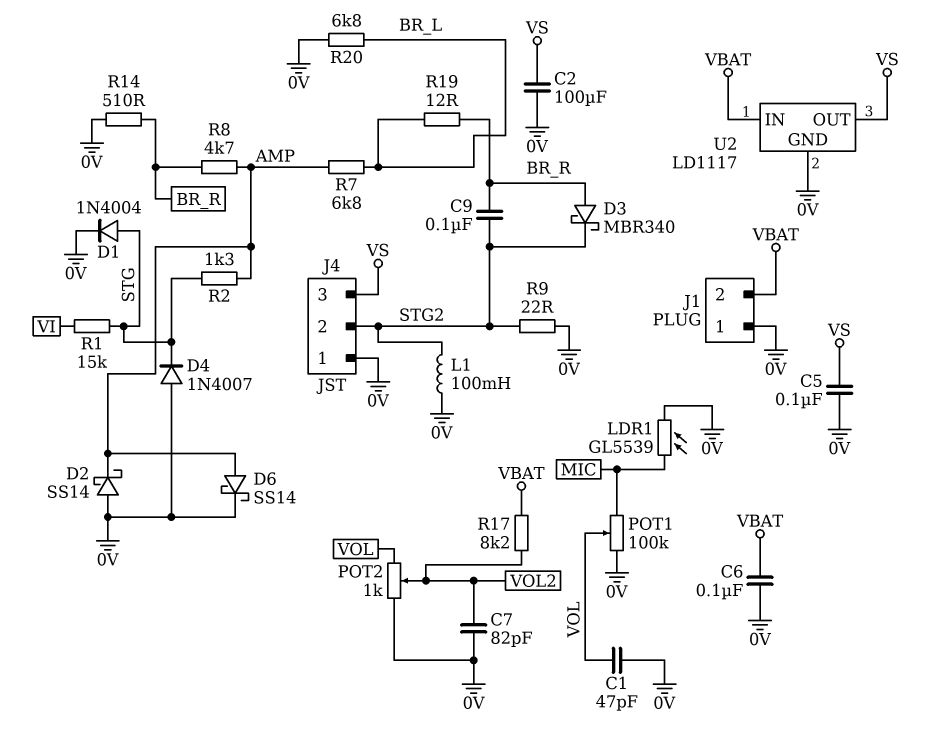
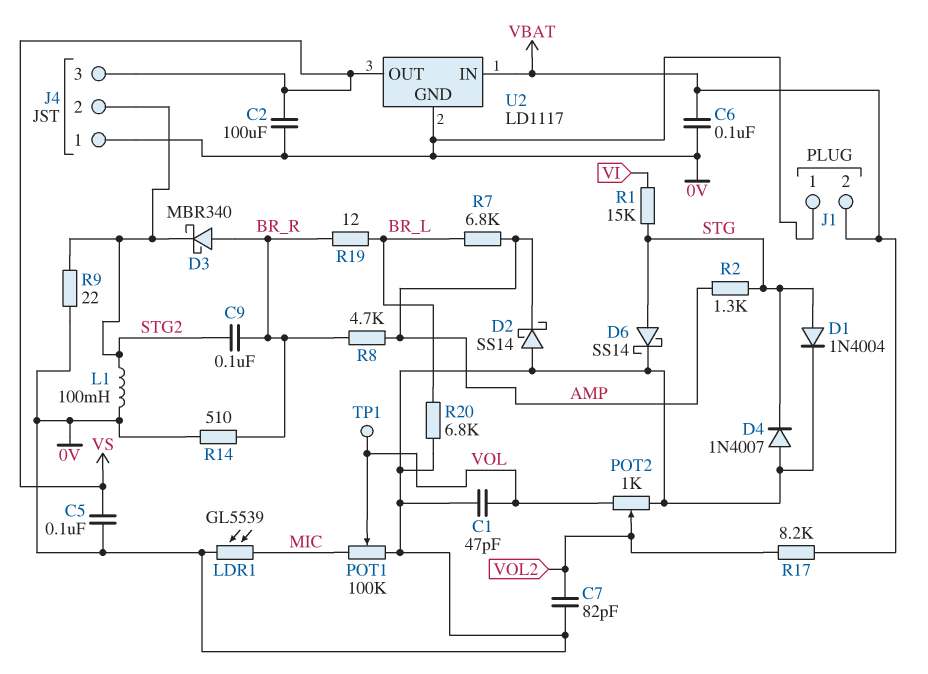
D6: schottky SS14 (A AMP, K 0V) -> schottky SS14 (A STG, K 0V)
TP1: none -> test point (VOL)

